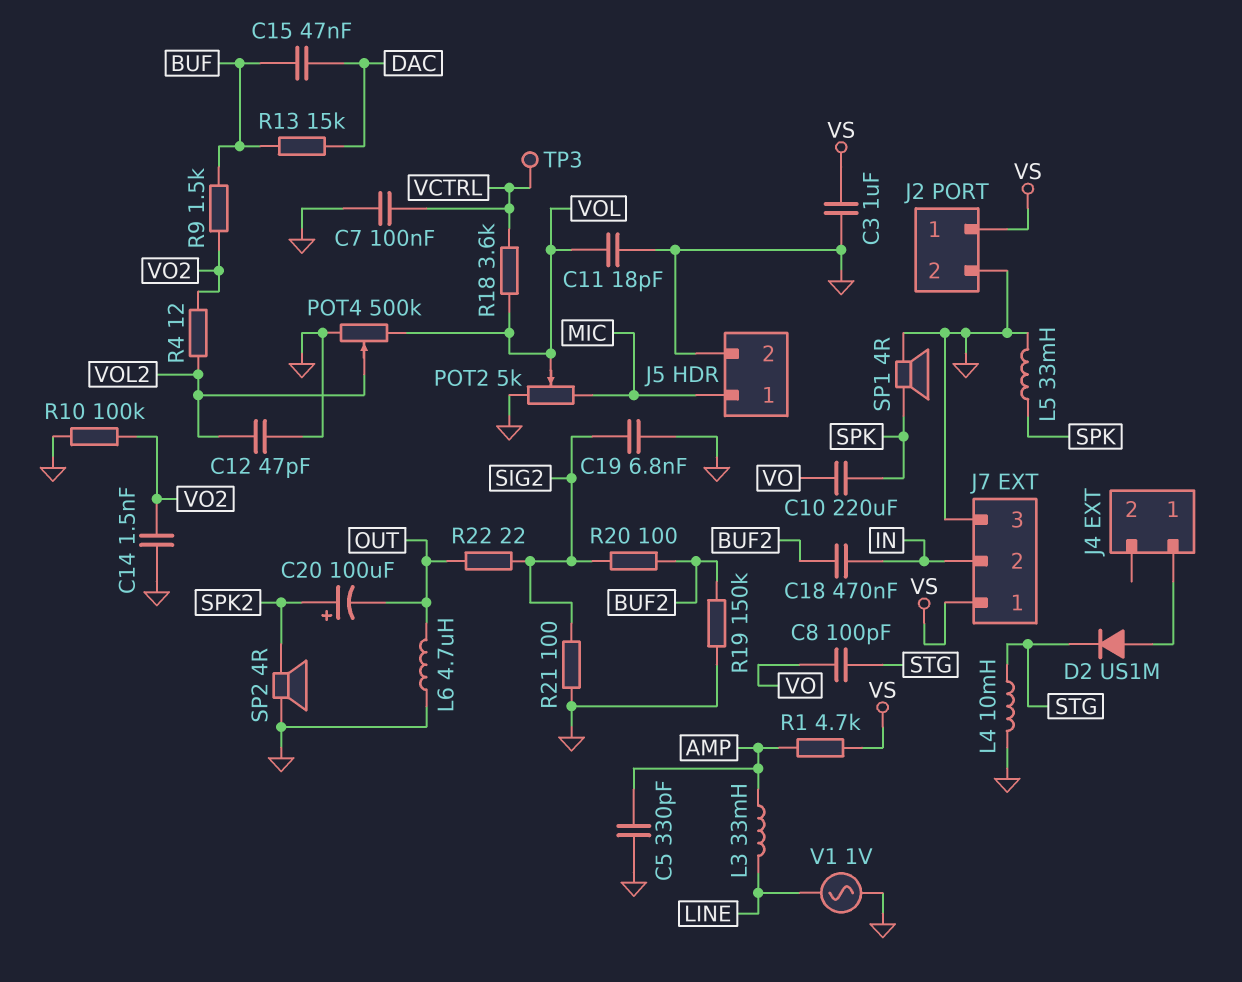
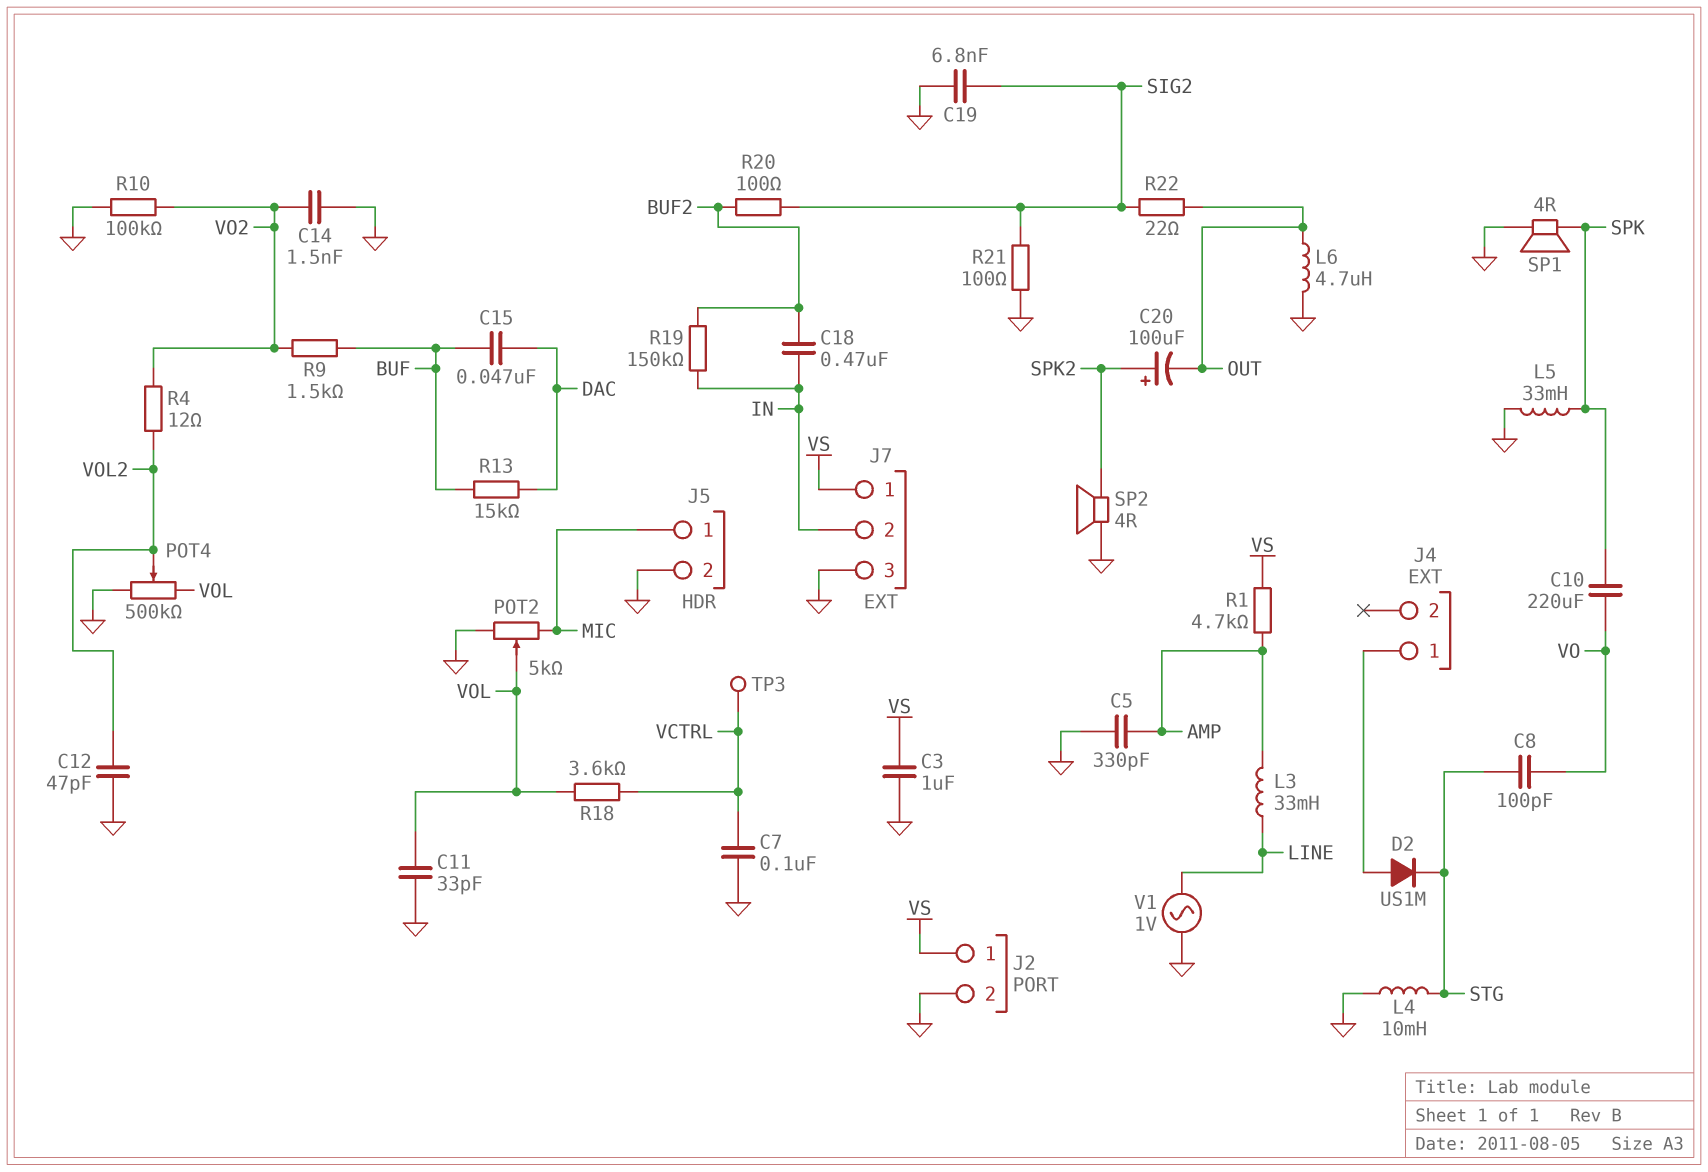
C11: 18pF (GND, VOL) -> 33pF (GND, VOL)
R19: 150k (BUF2, GND) -> 150k (BUF2, IN)

